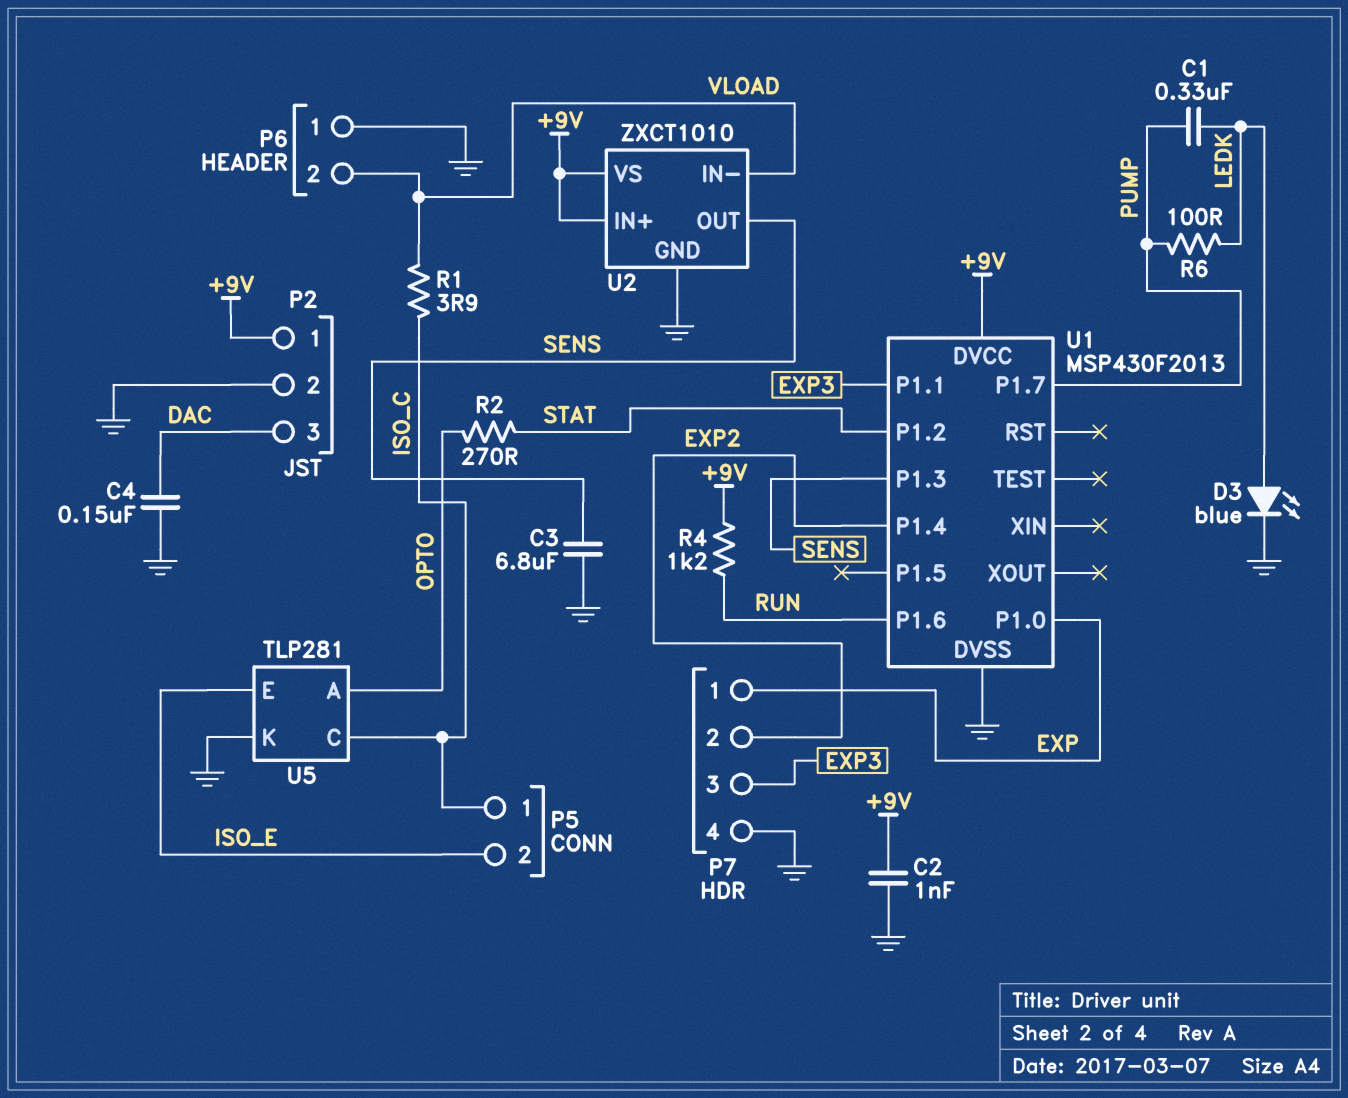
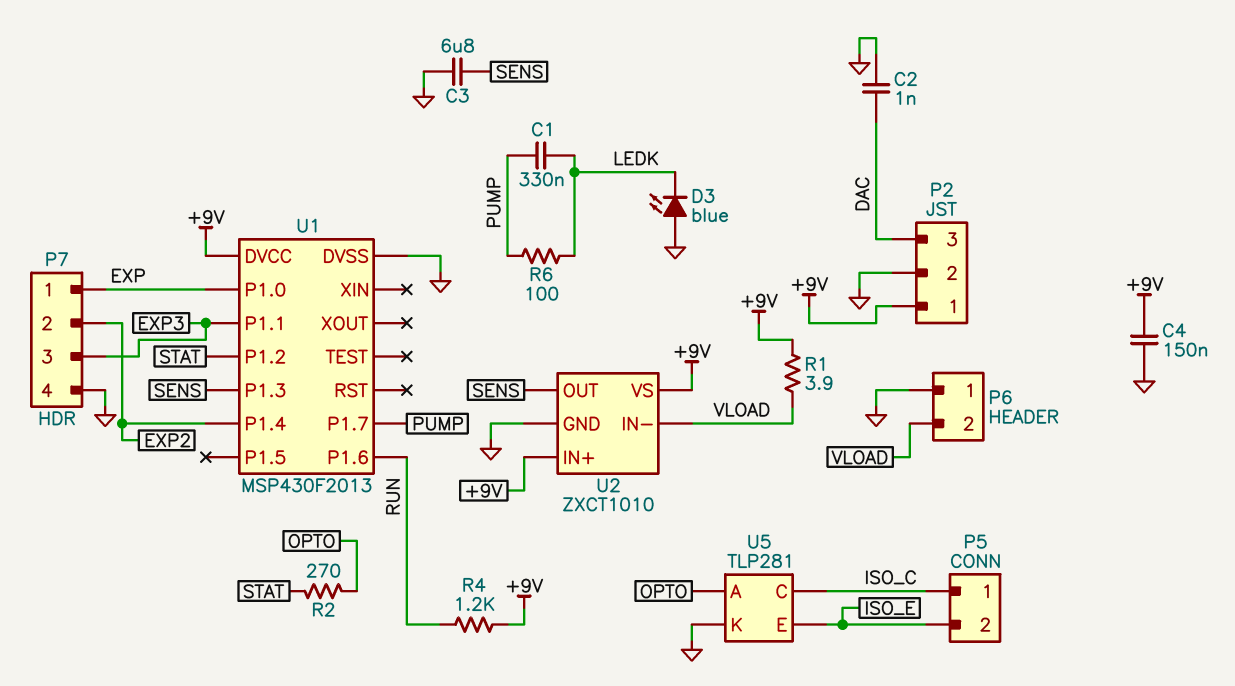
C2: 1nF (+9V, GND) -> 1nF (DAC, GND)
C4: 150nF (DAC, GND) -> 150nF (+9V, GND)
D3: LED blue (A LEDK, K GND) -> LED blue (A GND, K LEDK)
R1: 3.9 (ISO_C, VLOAD) -> 3.9 (+9V, VLOAD)

